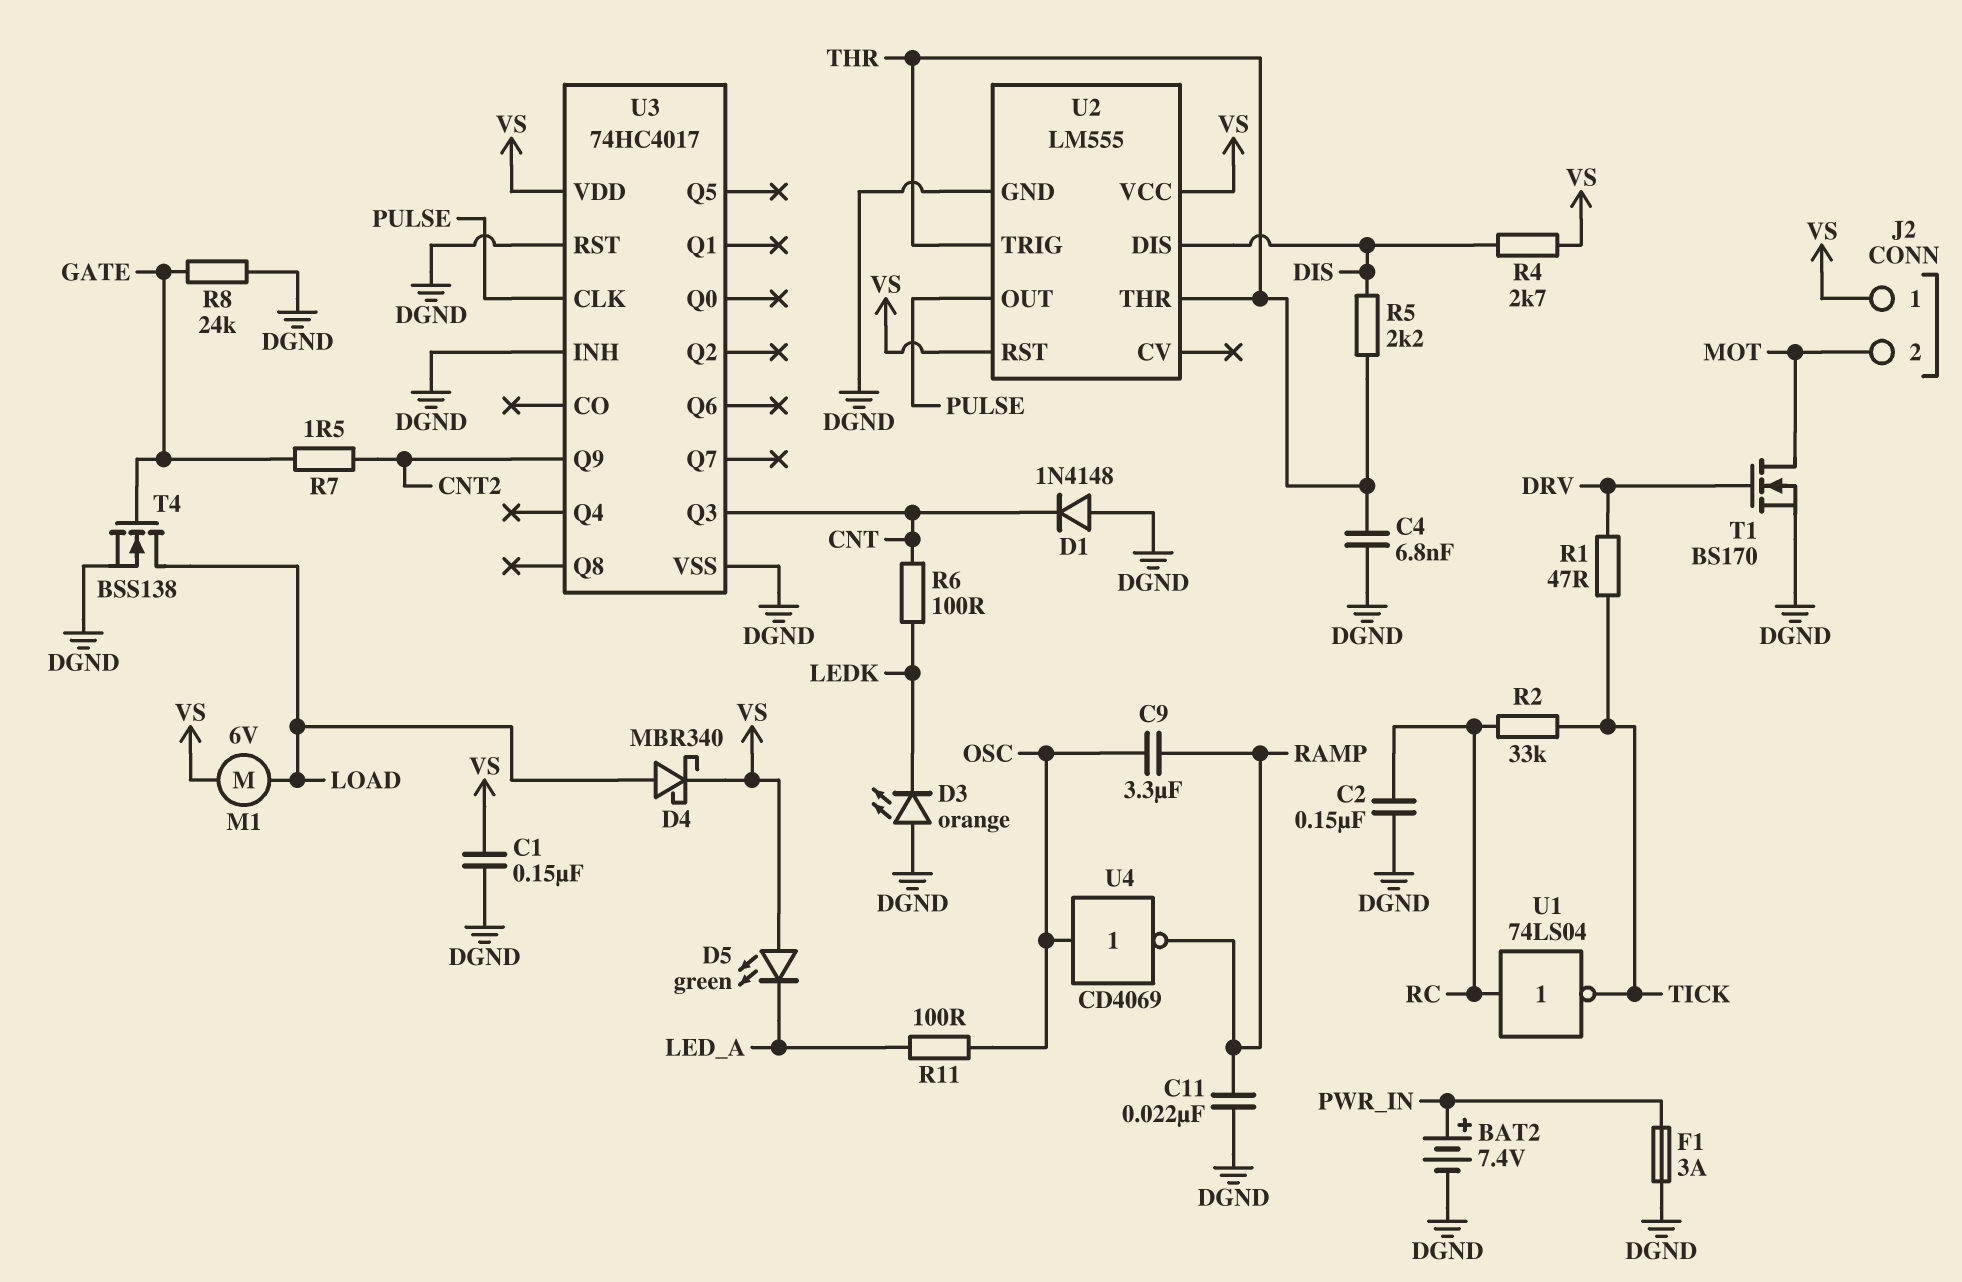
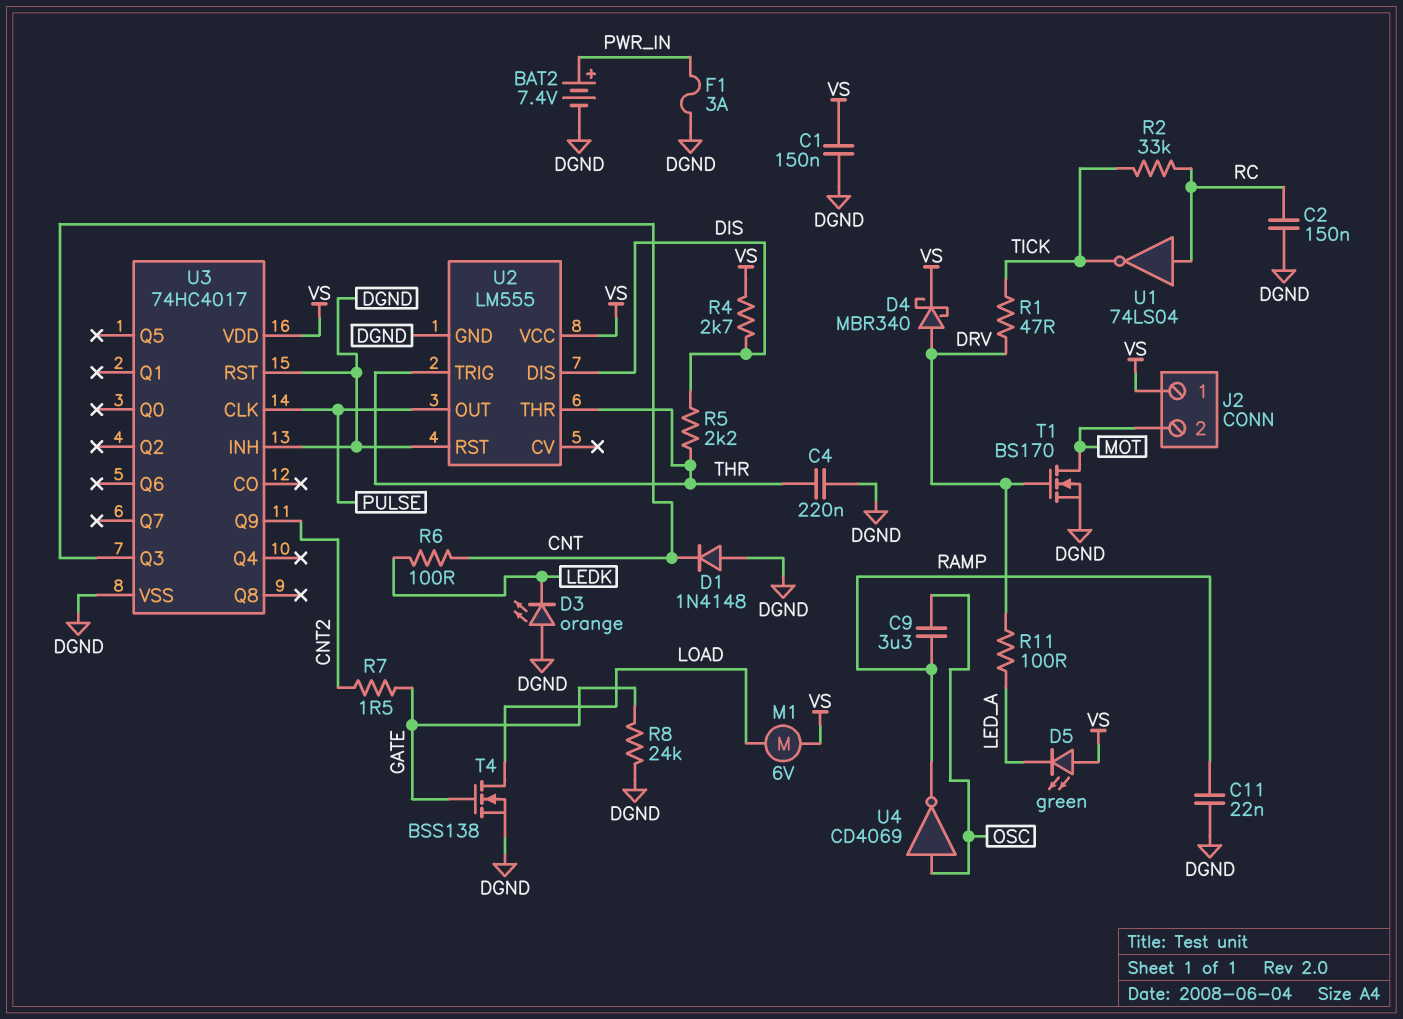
C4: 6.8nF (DGND, THR) -> 220nF (DGND, THR)
D4: schottky MBR340 (A LOAD, K VS) -> schottky MBR340 (A DRV, K VS)
R11: 100 (LED_A, OSC) -> 100 (DRV, LED_A)
U2 pin RST: VS -> DGND

